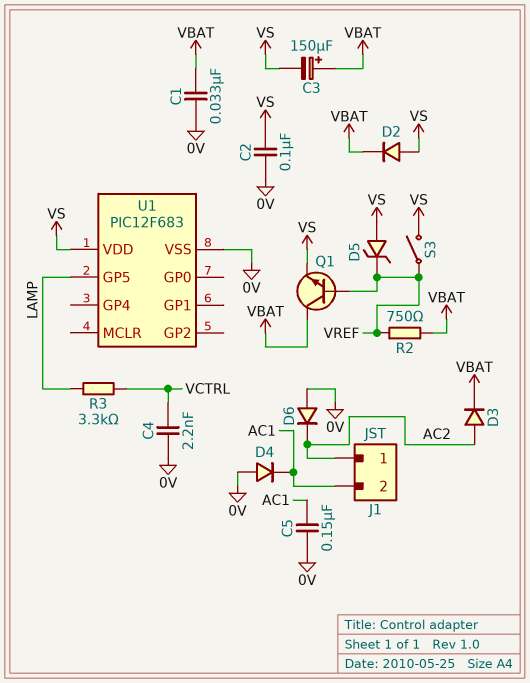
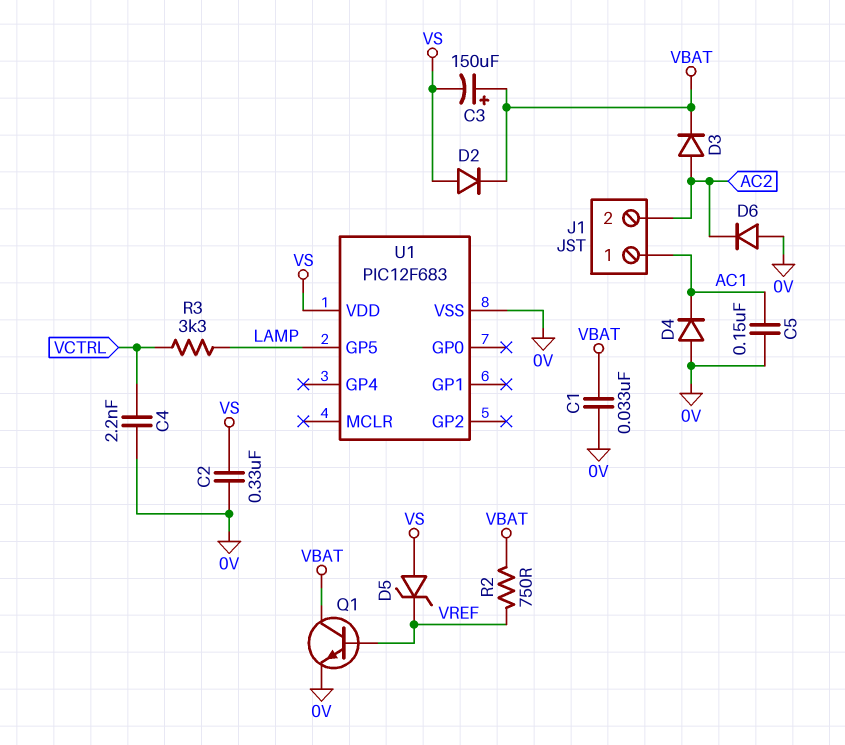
C2: 100nF (0V, VS) -> 330nF (0V, VS)
J1 pin 1: AC2 -> AC1
J1 pin 2: AC1 -> AC2
Q1: NPN (B VREF, C VBAT, E VS) -> NPN (B VREF, C VBAT, E 0V)
S3: switch (VREF, VS) -> none

